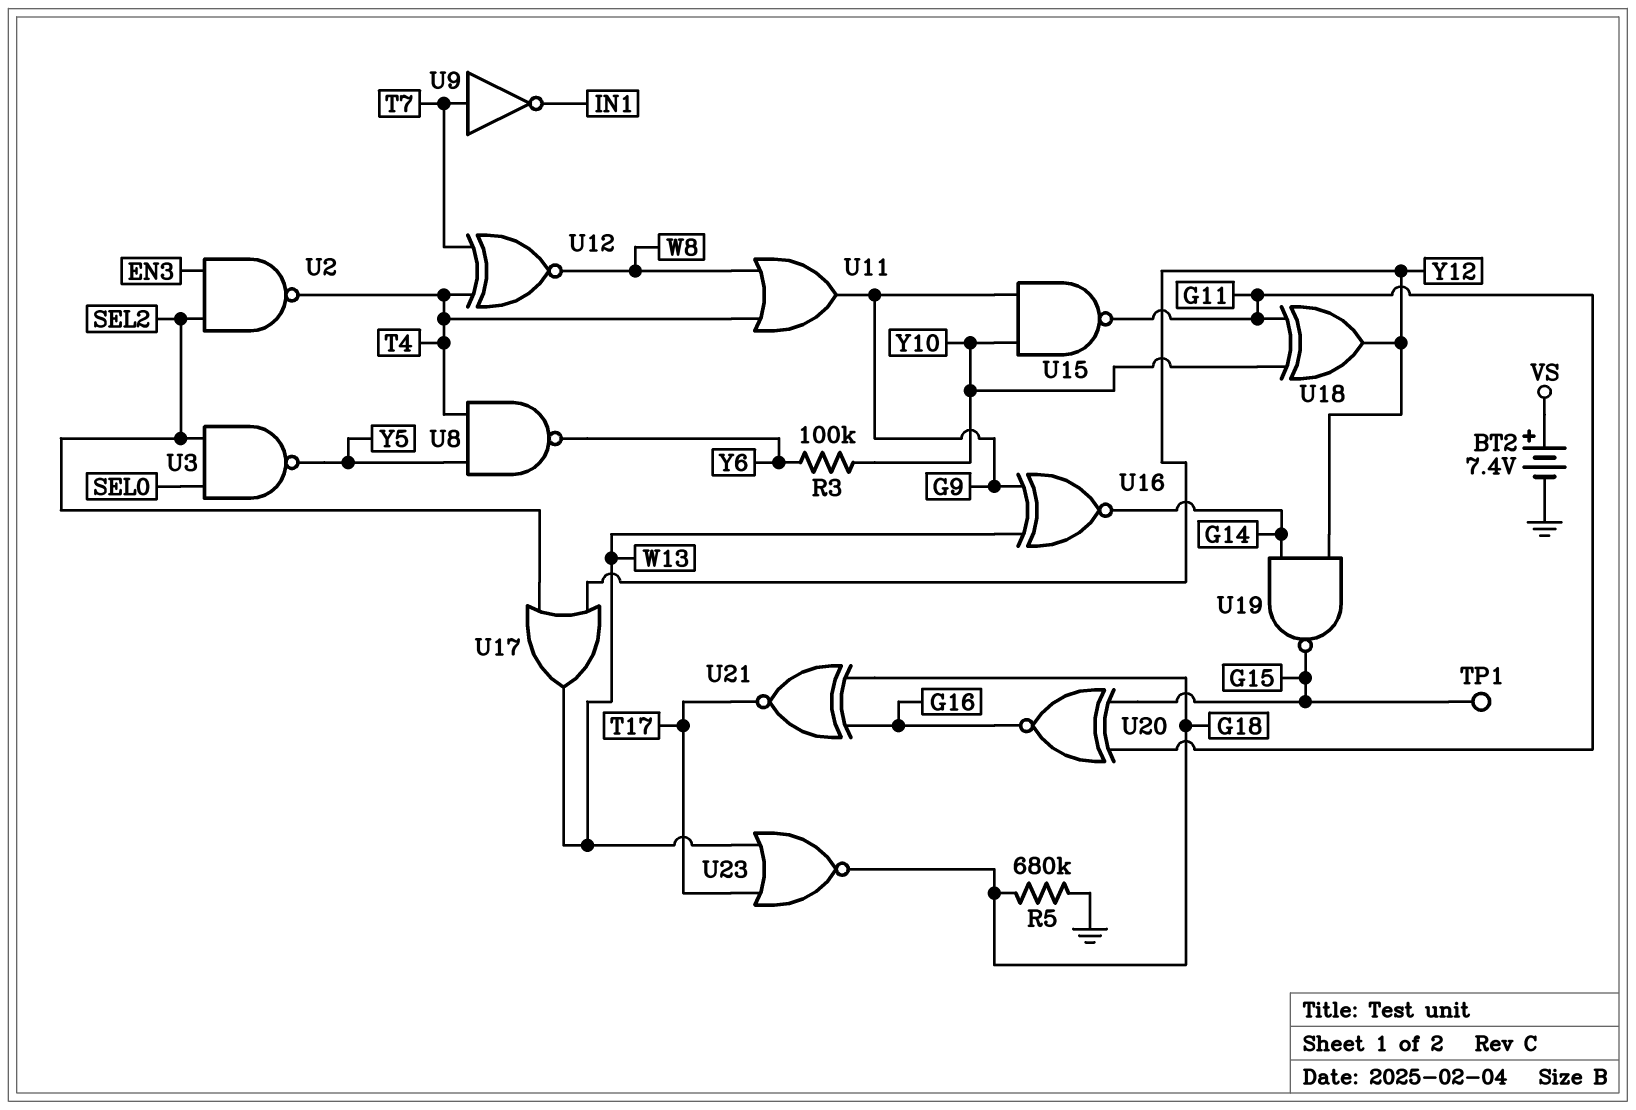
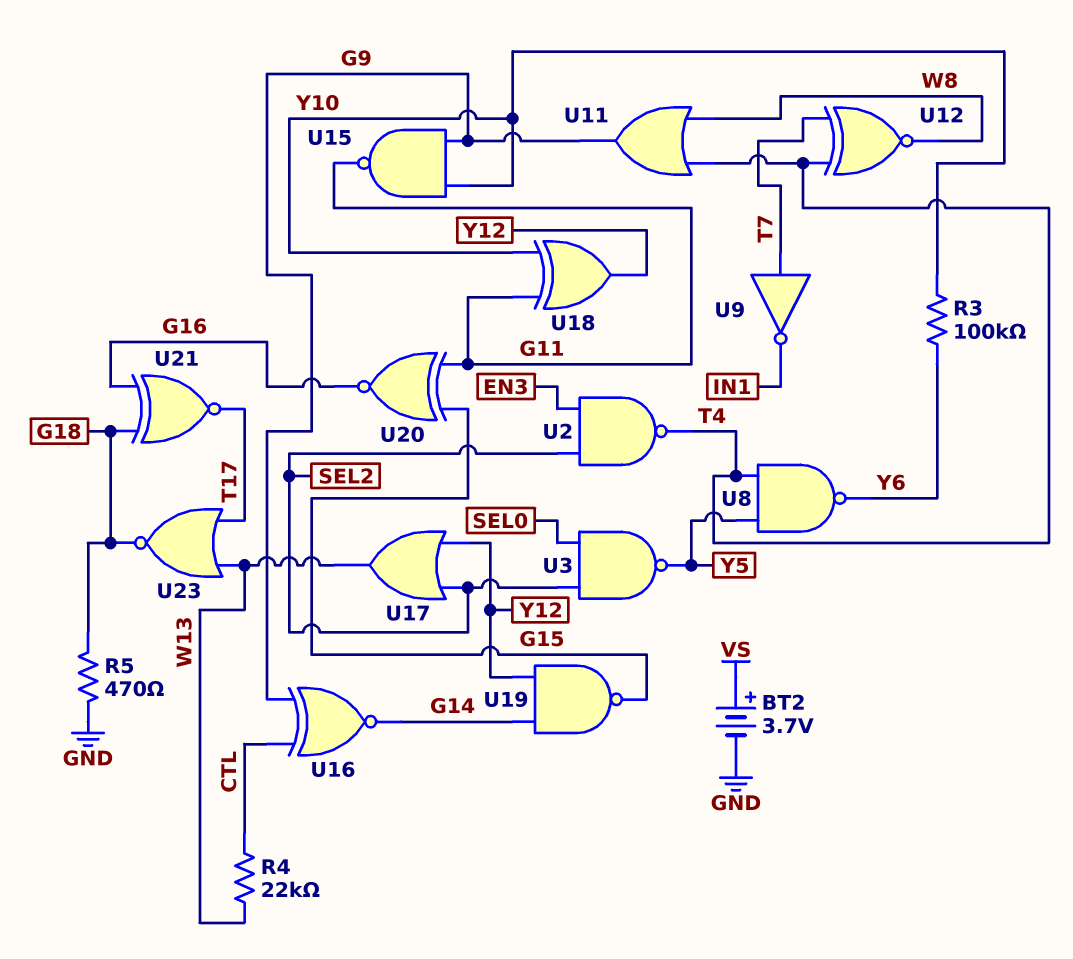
BT2: 7.4V (plus VS, minus GND) -> 3.7V (plus VS, minus GND)
R4: none -> 22k (CTL, W13)
R5: 680k (G18, GND) -> 470 (G18, GND)
TP1: test point (G15) -> none
U16: XNOR (in G9, in W13, out G14) -> XNOR (in CTL, in G9, out G14)

